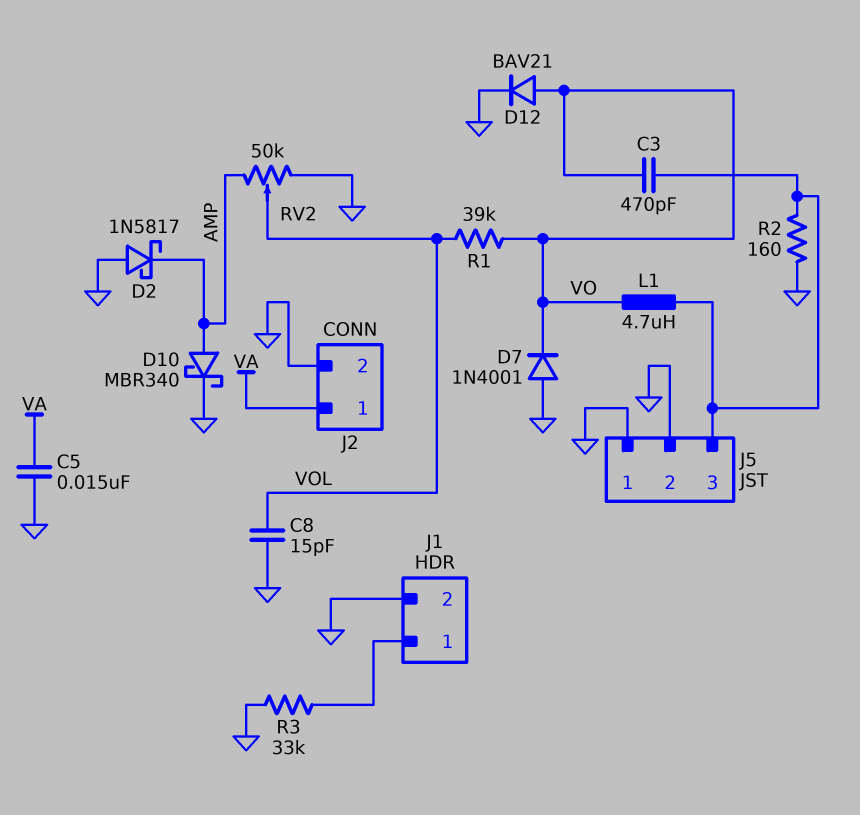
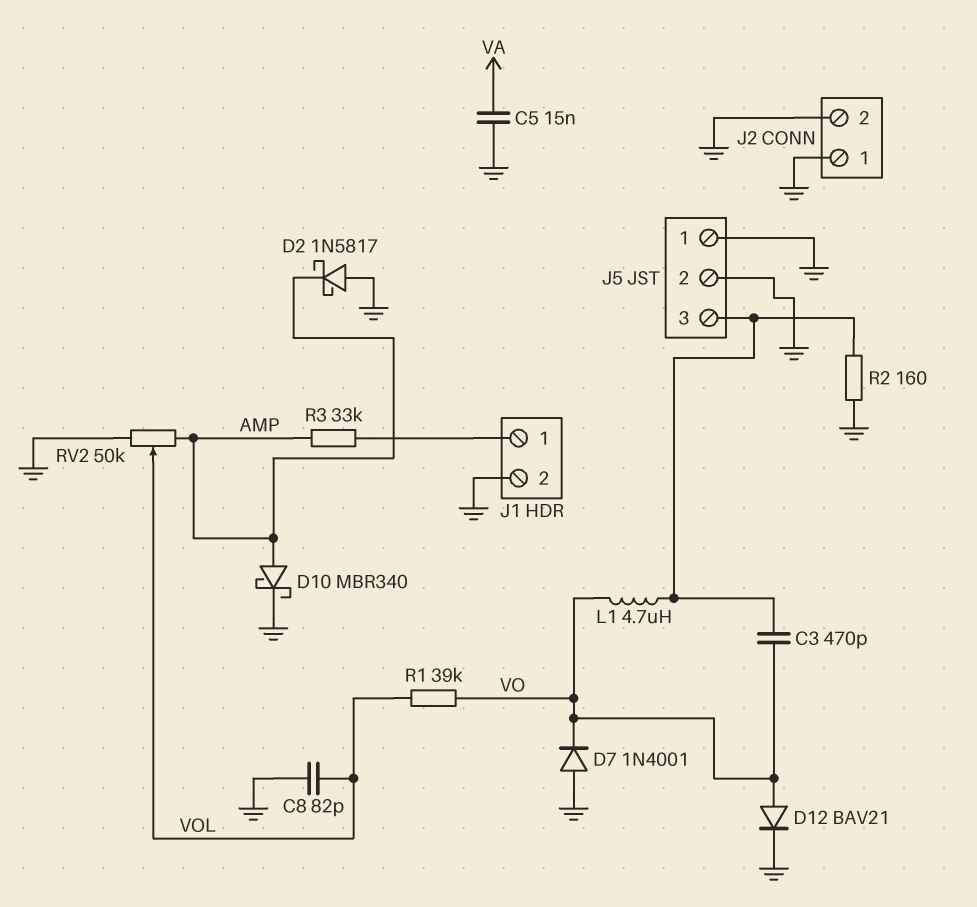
C8: 15pF (GND, VOL) -> 82pF (GND, VOL)
J2 pin 1: VA -> GND
R3: 33k (GND, J1/1) -> 33k (AMP, J1/1)

